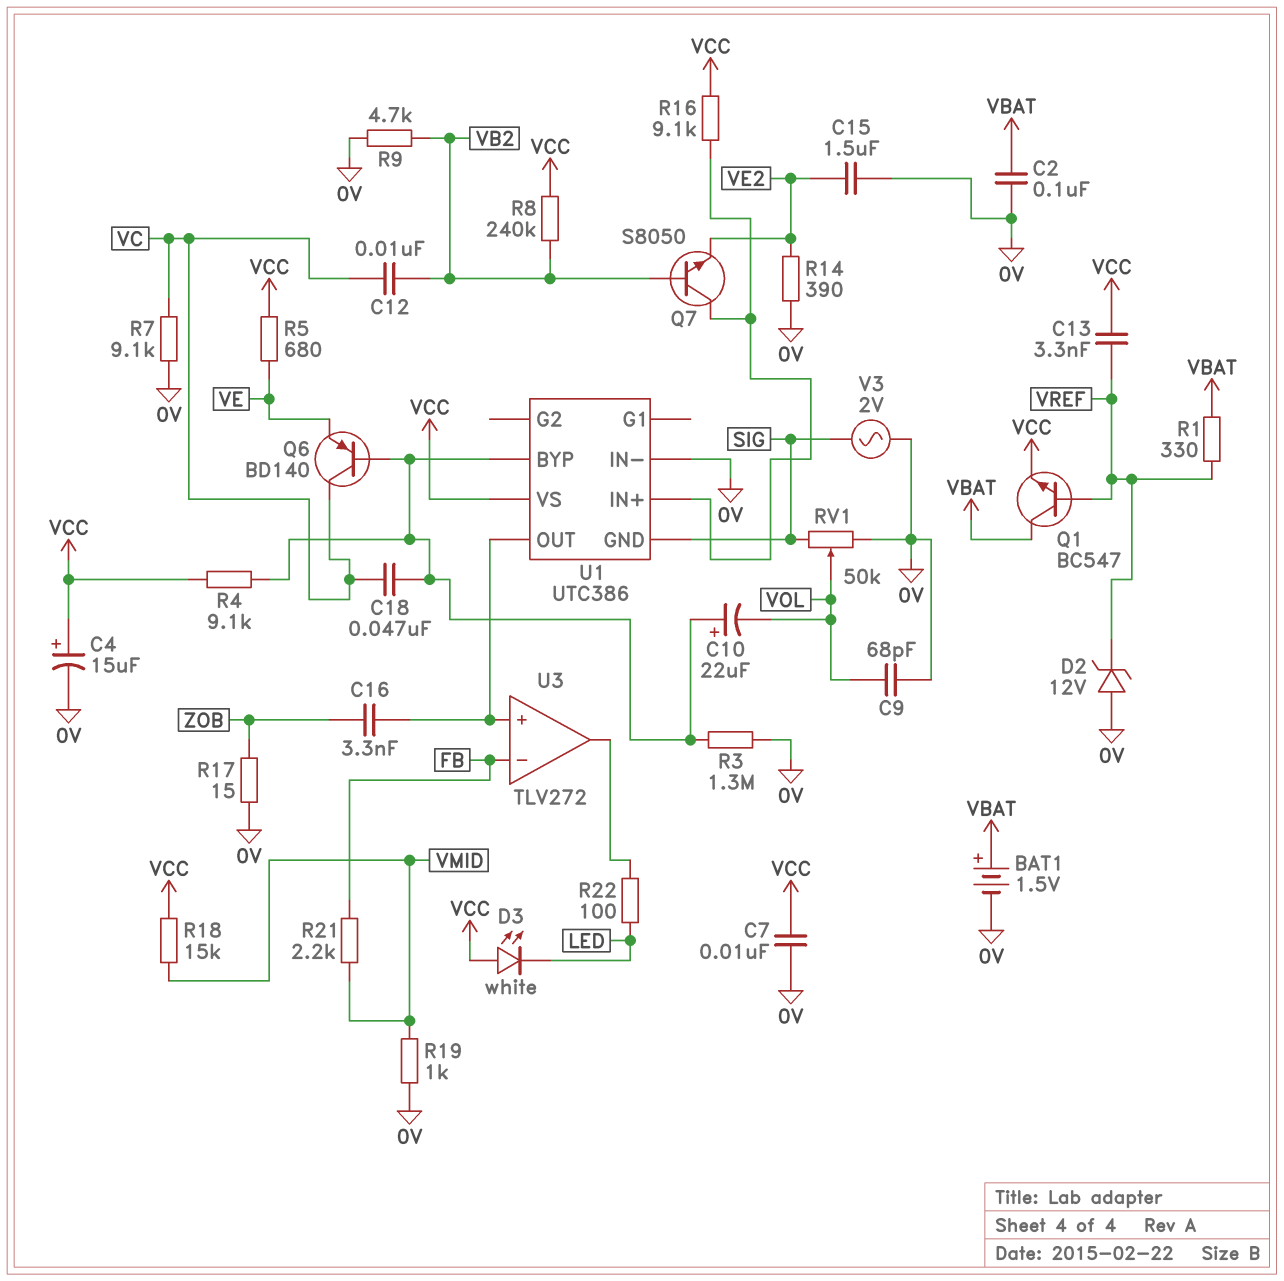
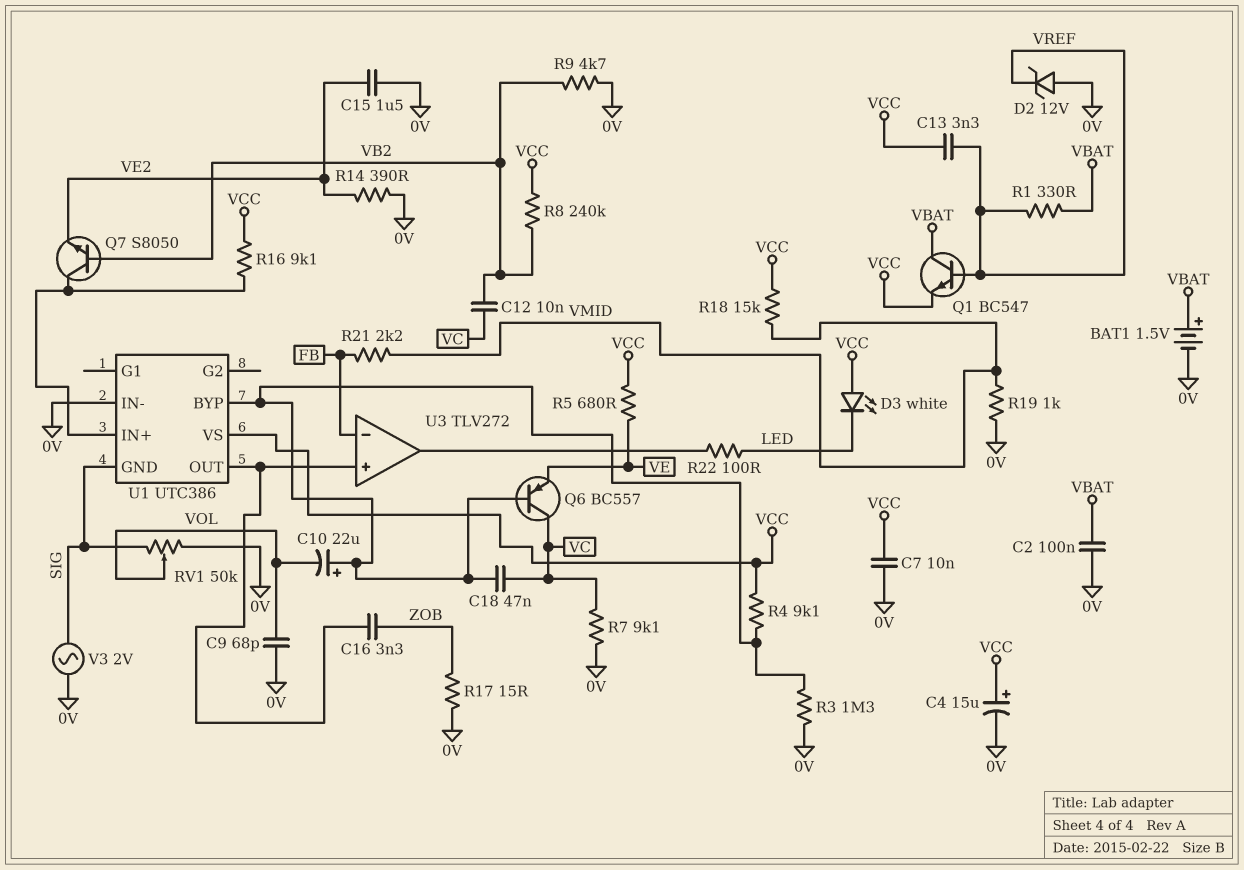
Q6: PNP BD140 (B U1/BYP, C VC, E VE) -> PNP BC557 (B U1/BYP, C VC, E VE)

